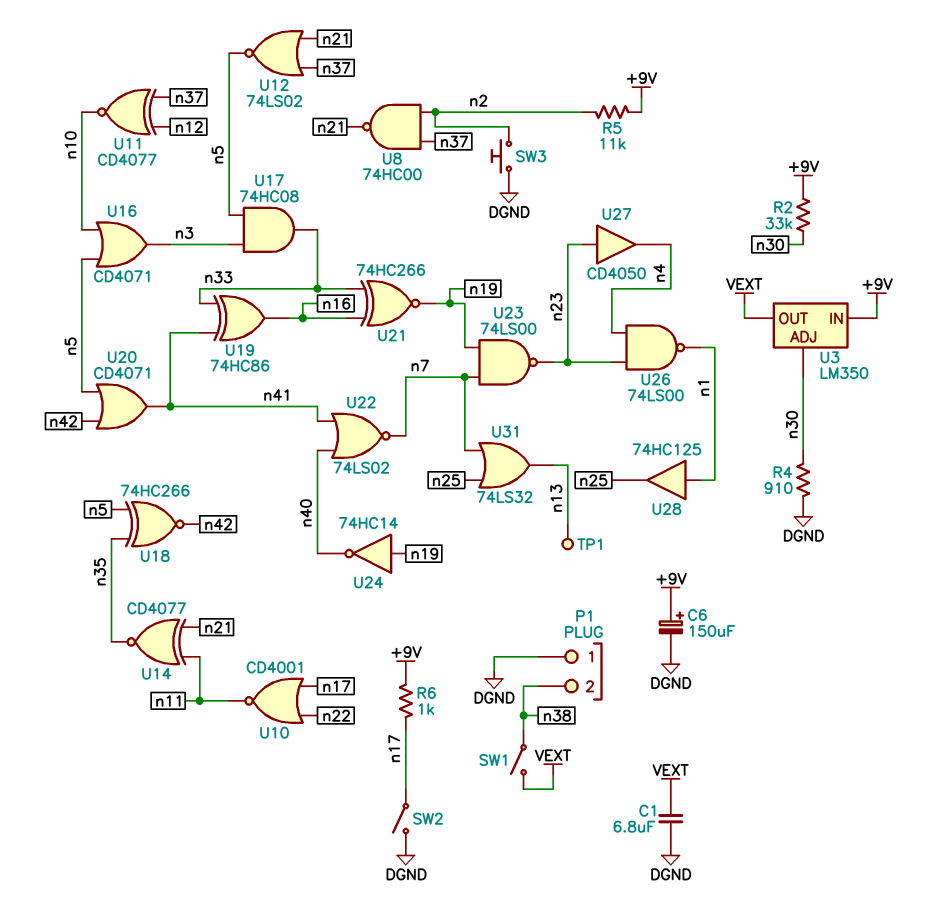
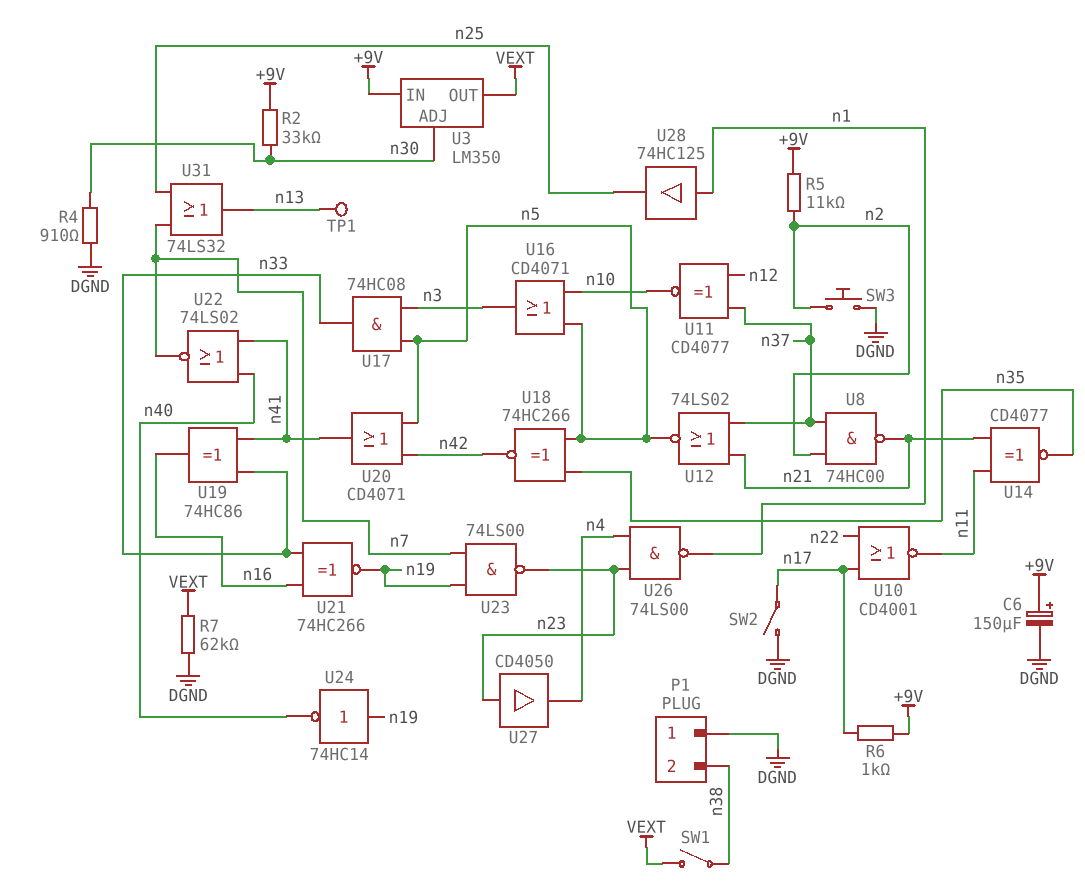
C1: 6.8uF (DGND, VEXT) -> none
R7: none -> 62k (DGND, VEXT)

